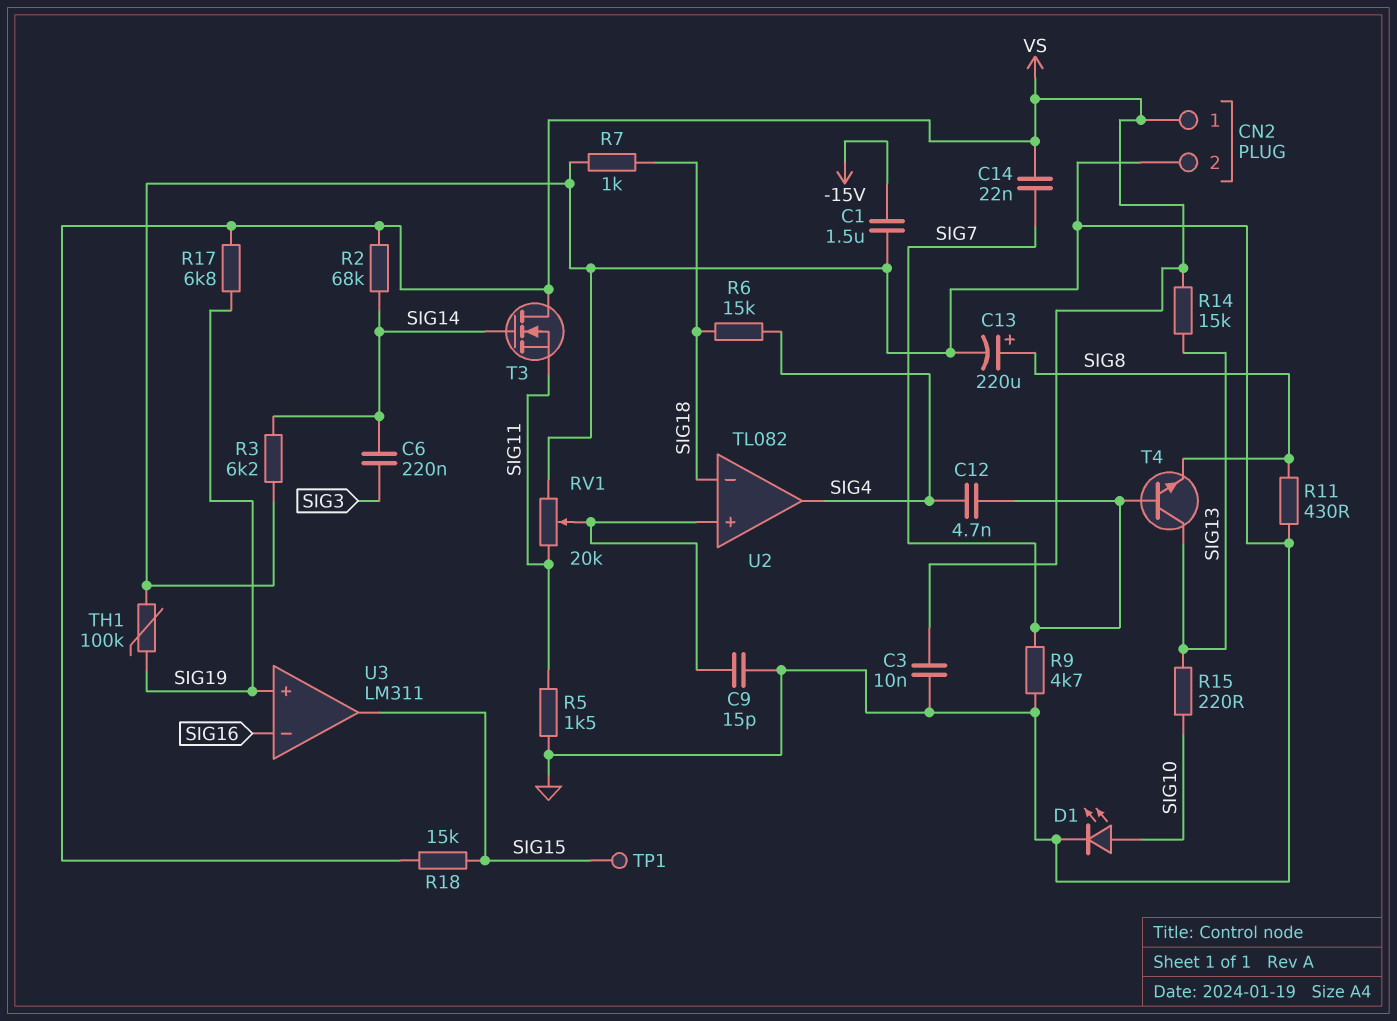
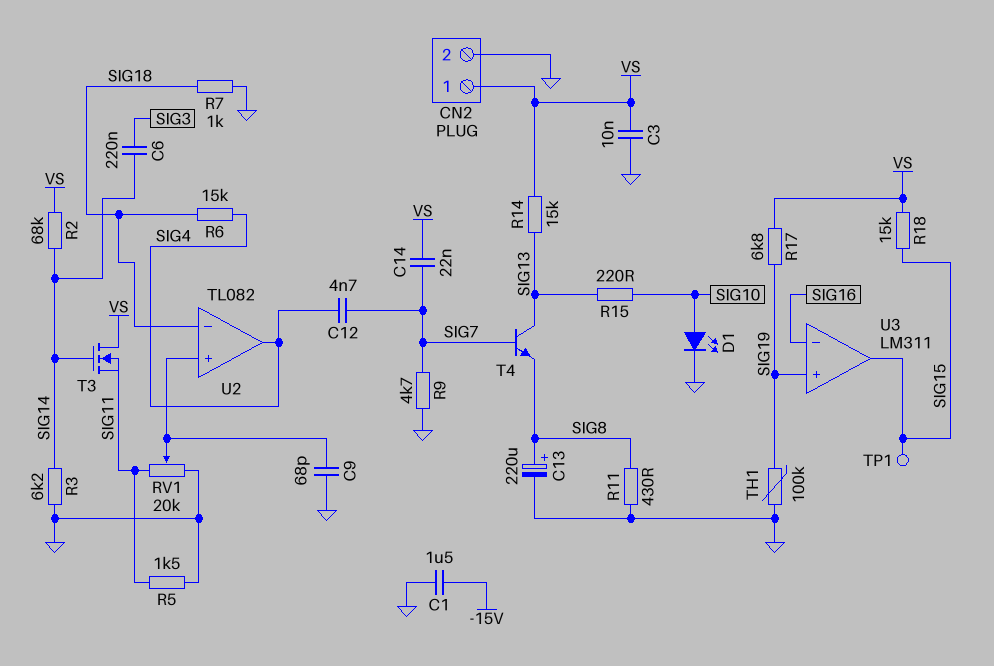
C9: 15pF (GND, U2/in+) -> 68pF (GND, U2/in+)

